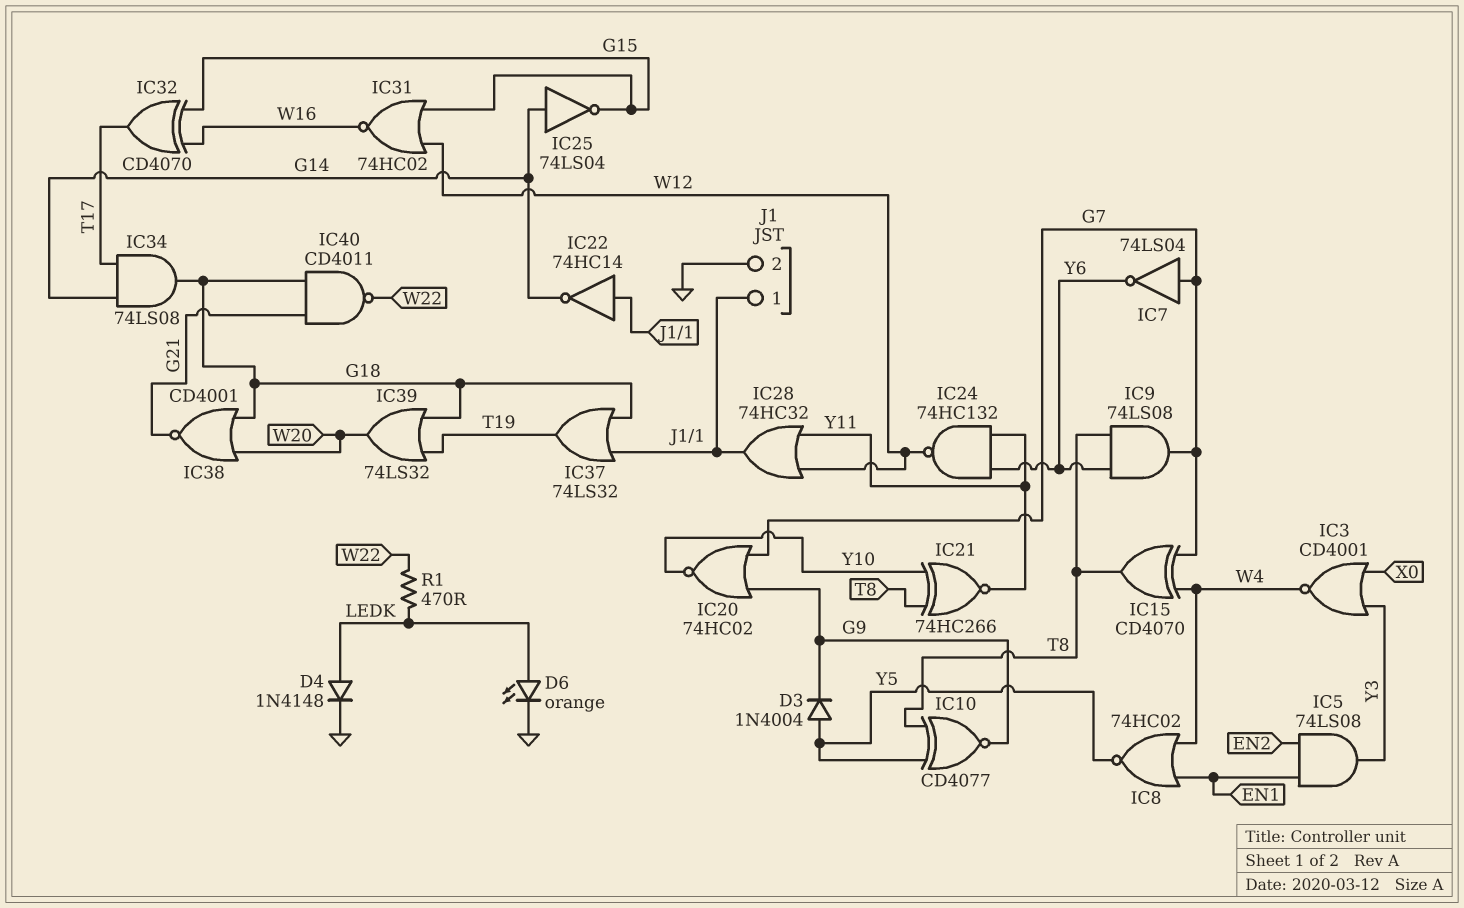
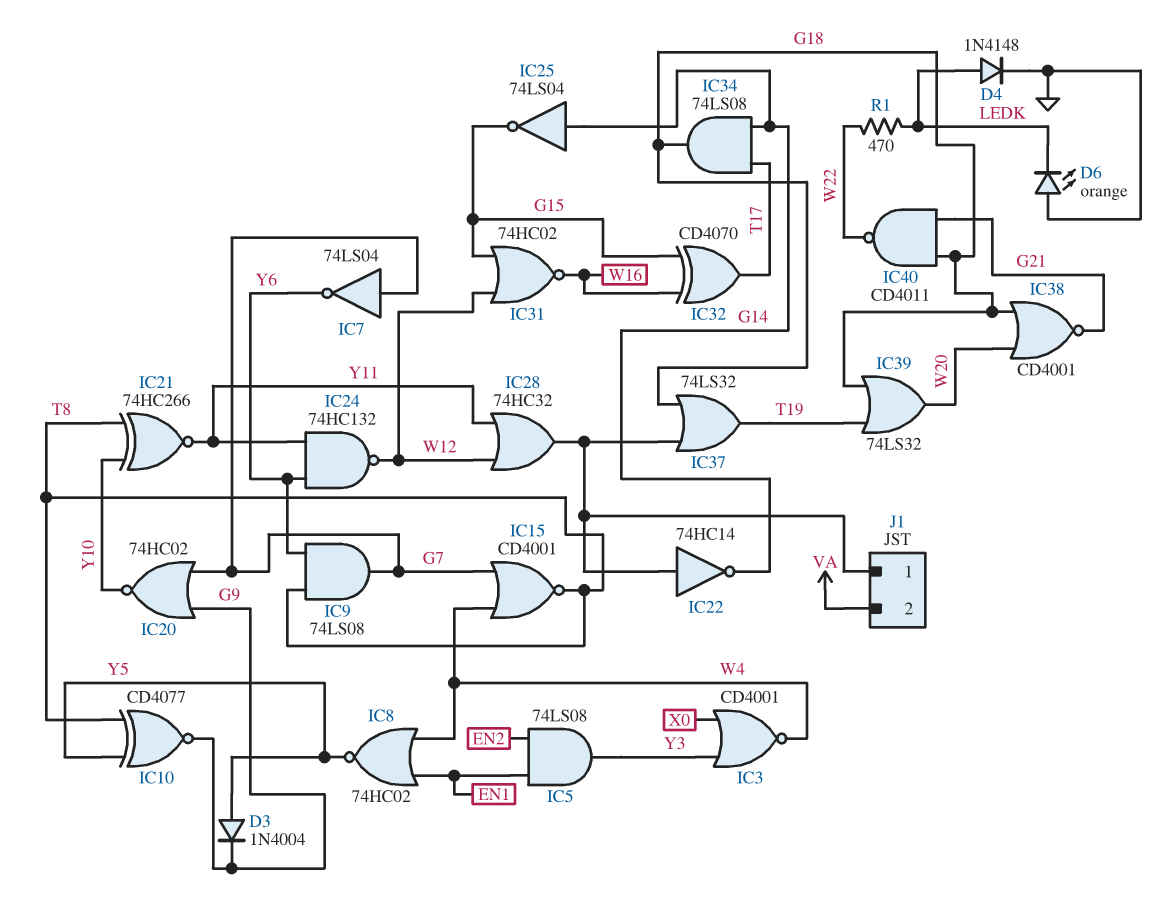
D6: LED orange (A LEDK, K GND) -> LED orange (A GND, K LEDK)
IC15: XOR CD4070 (in G7, in W4, out T8) -> NOR CD4001 (in G7, in W4, out T8)
J1 pin 2: GND -> VA

